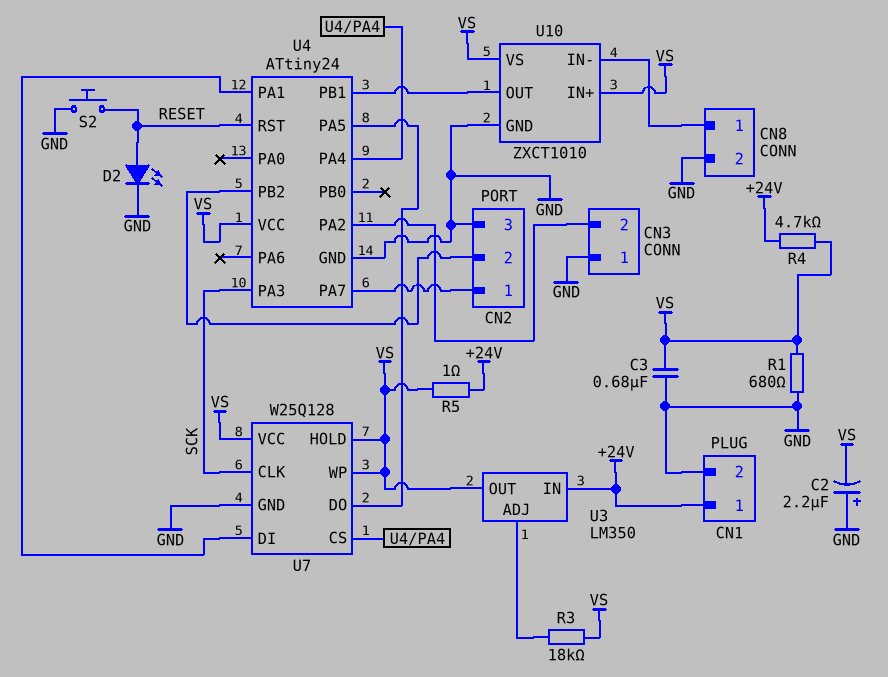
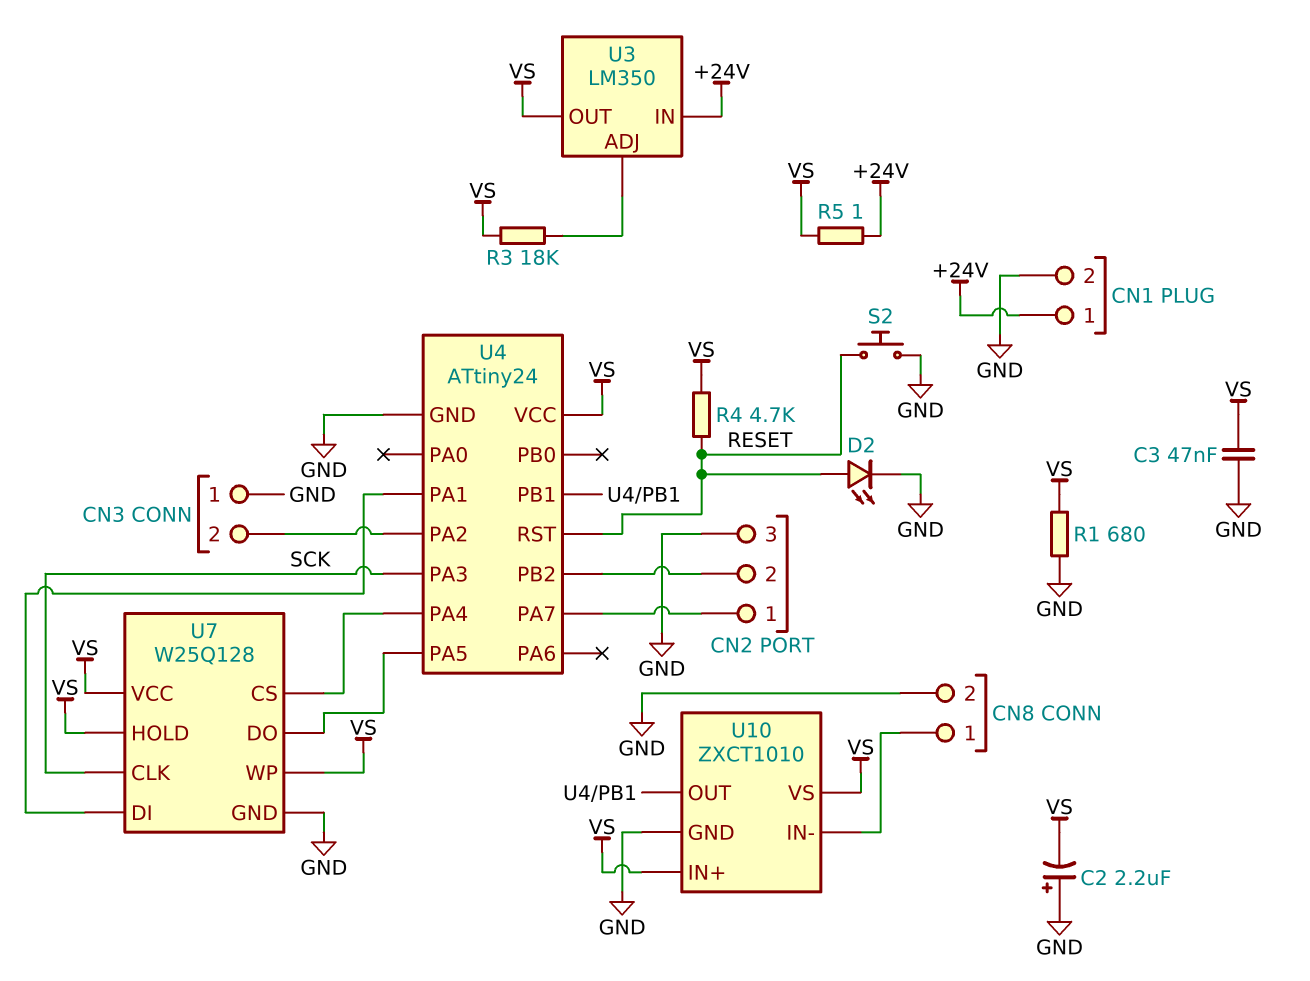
C3: 680nF (GND, VS) -> 47nF (GND, VS)
R4: 4.7k (+24V, VS) -> 4.7k (RESET, VS)

